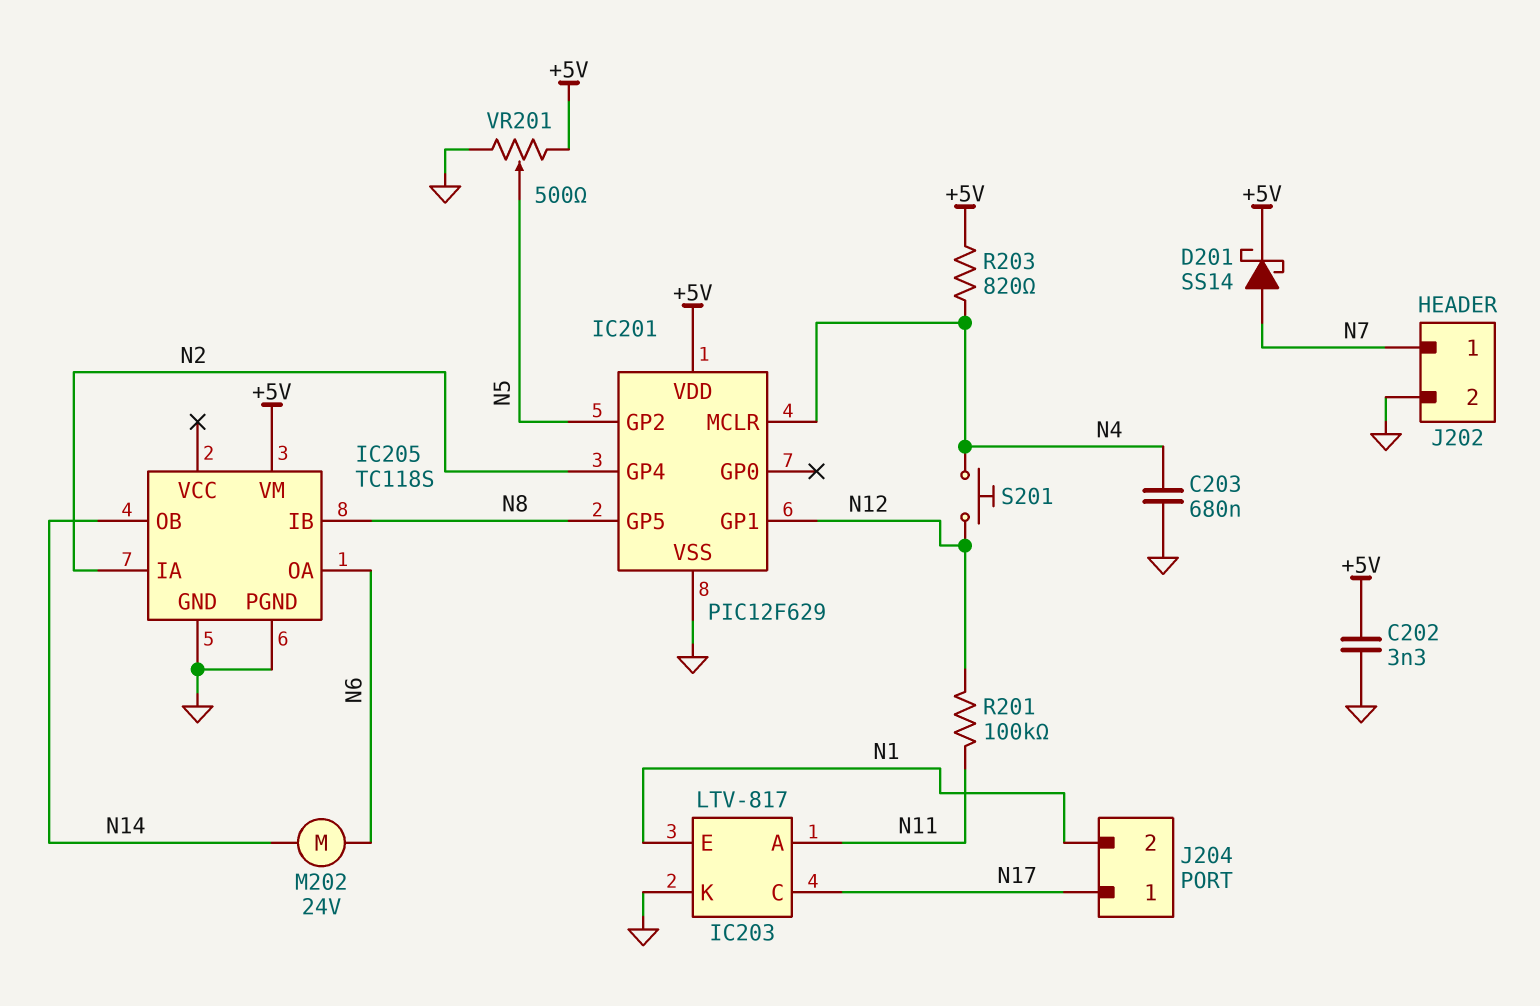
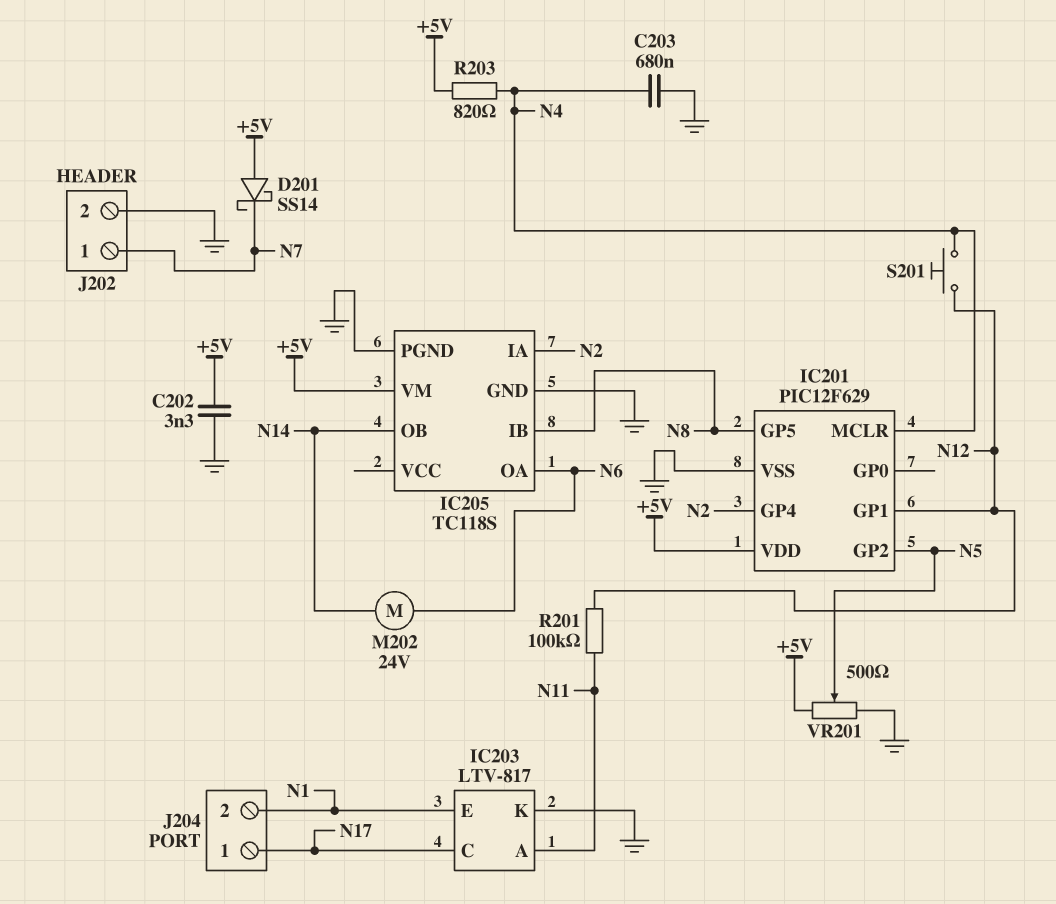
D201: schottky SS14 (A N7, K +5V) -> schottky SS14 (A +5V, K N7)

